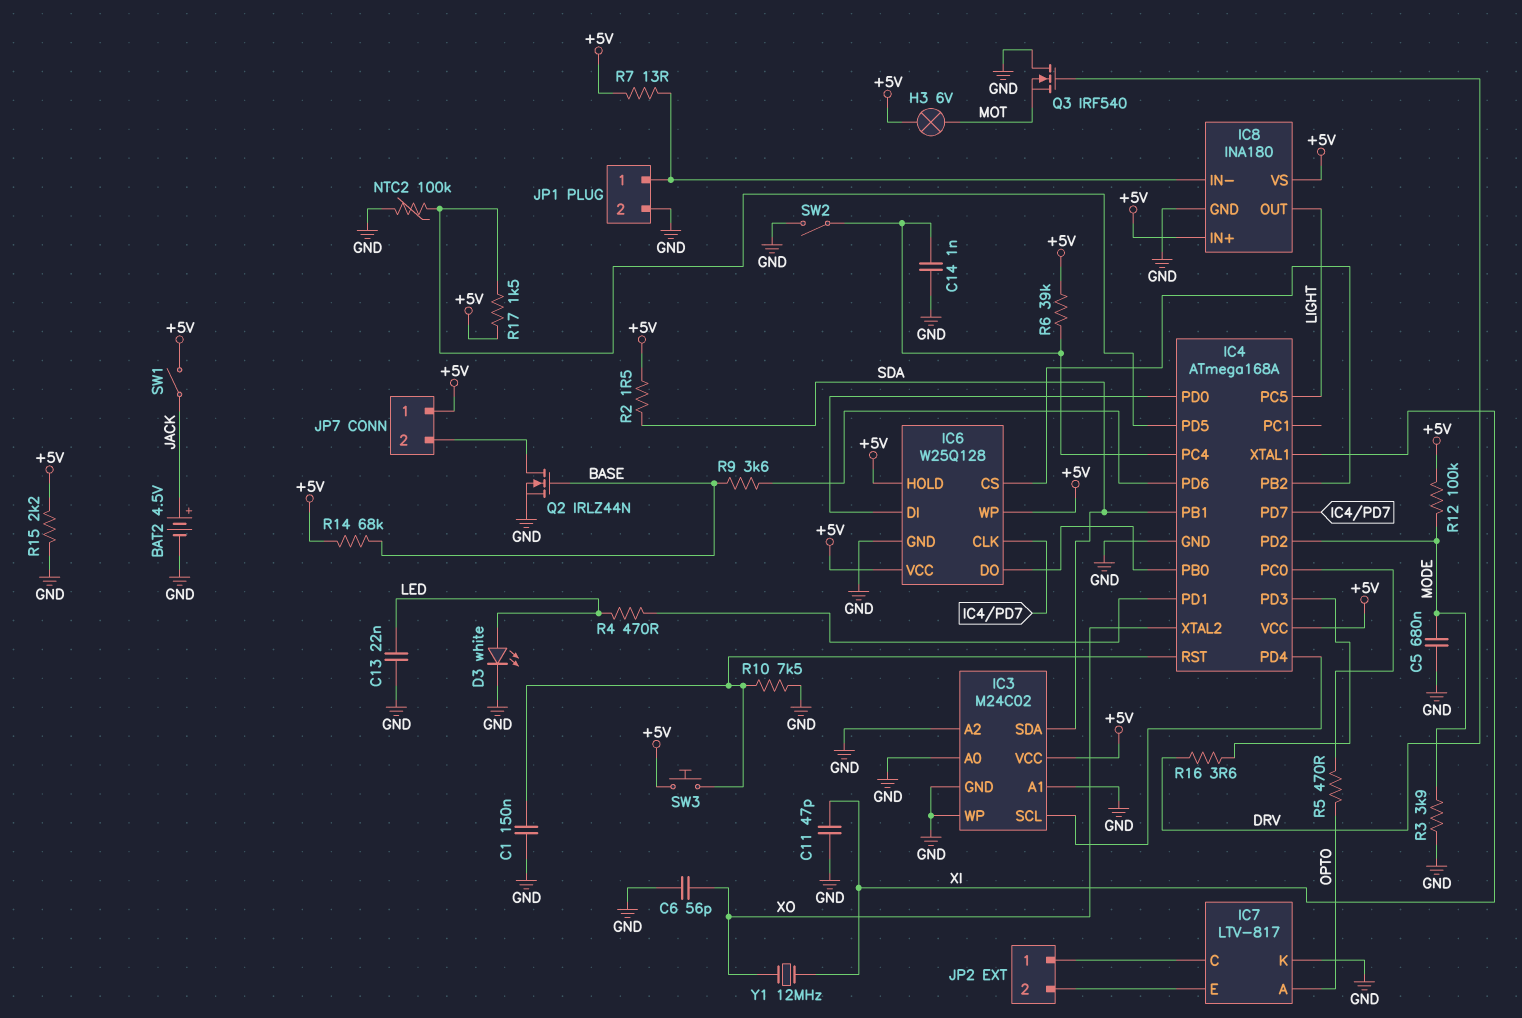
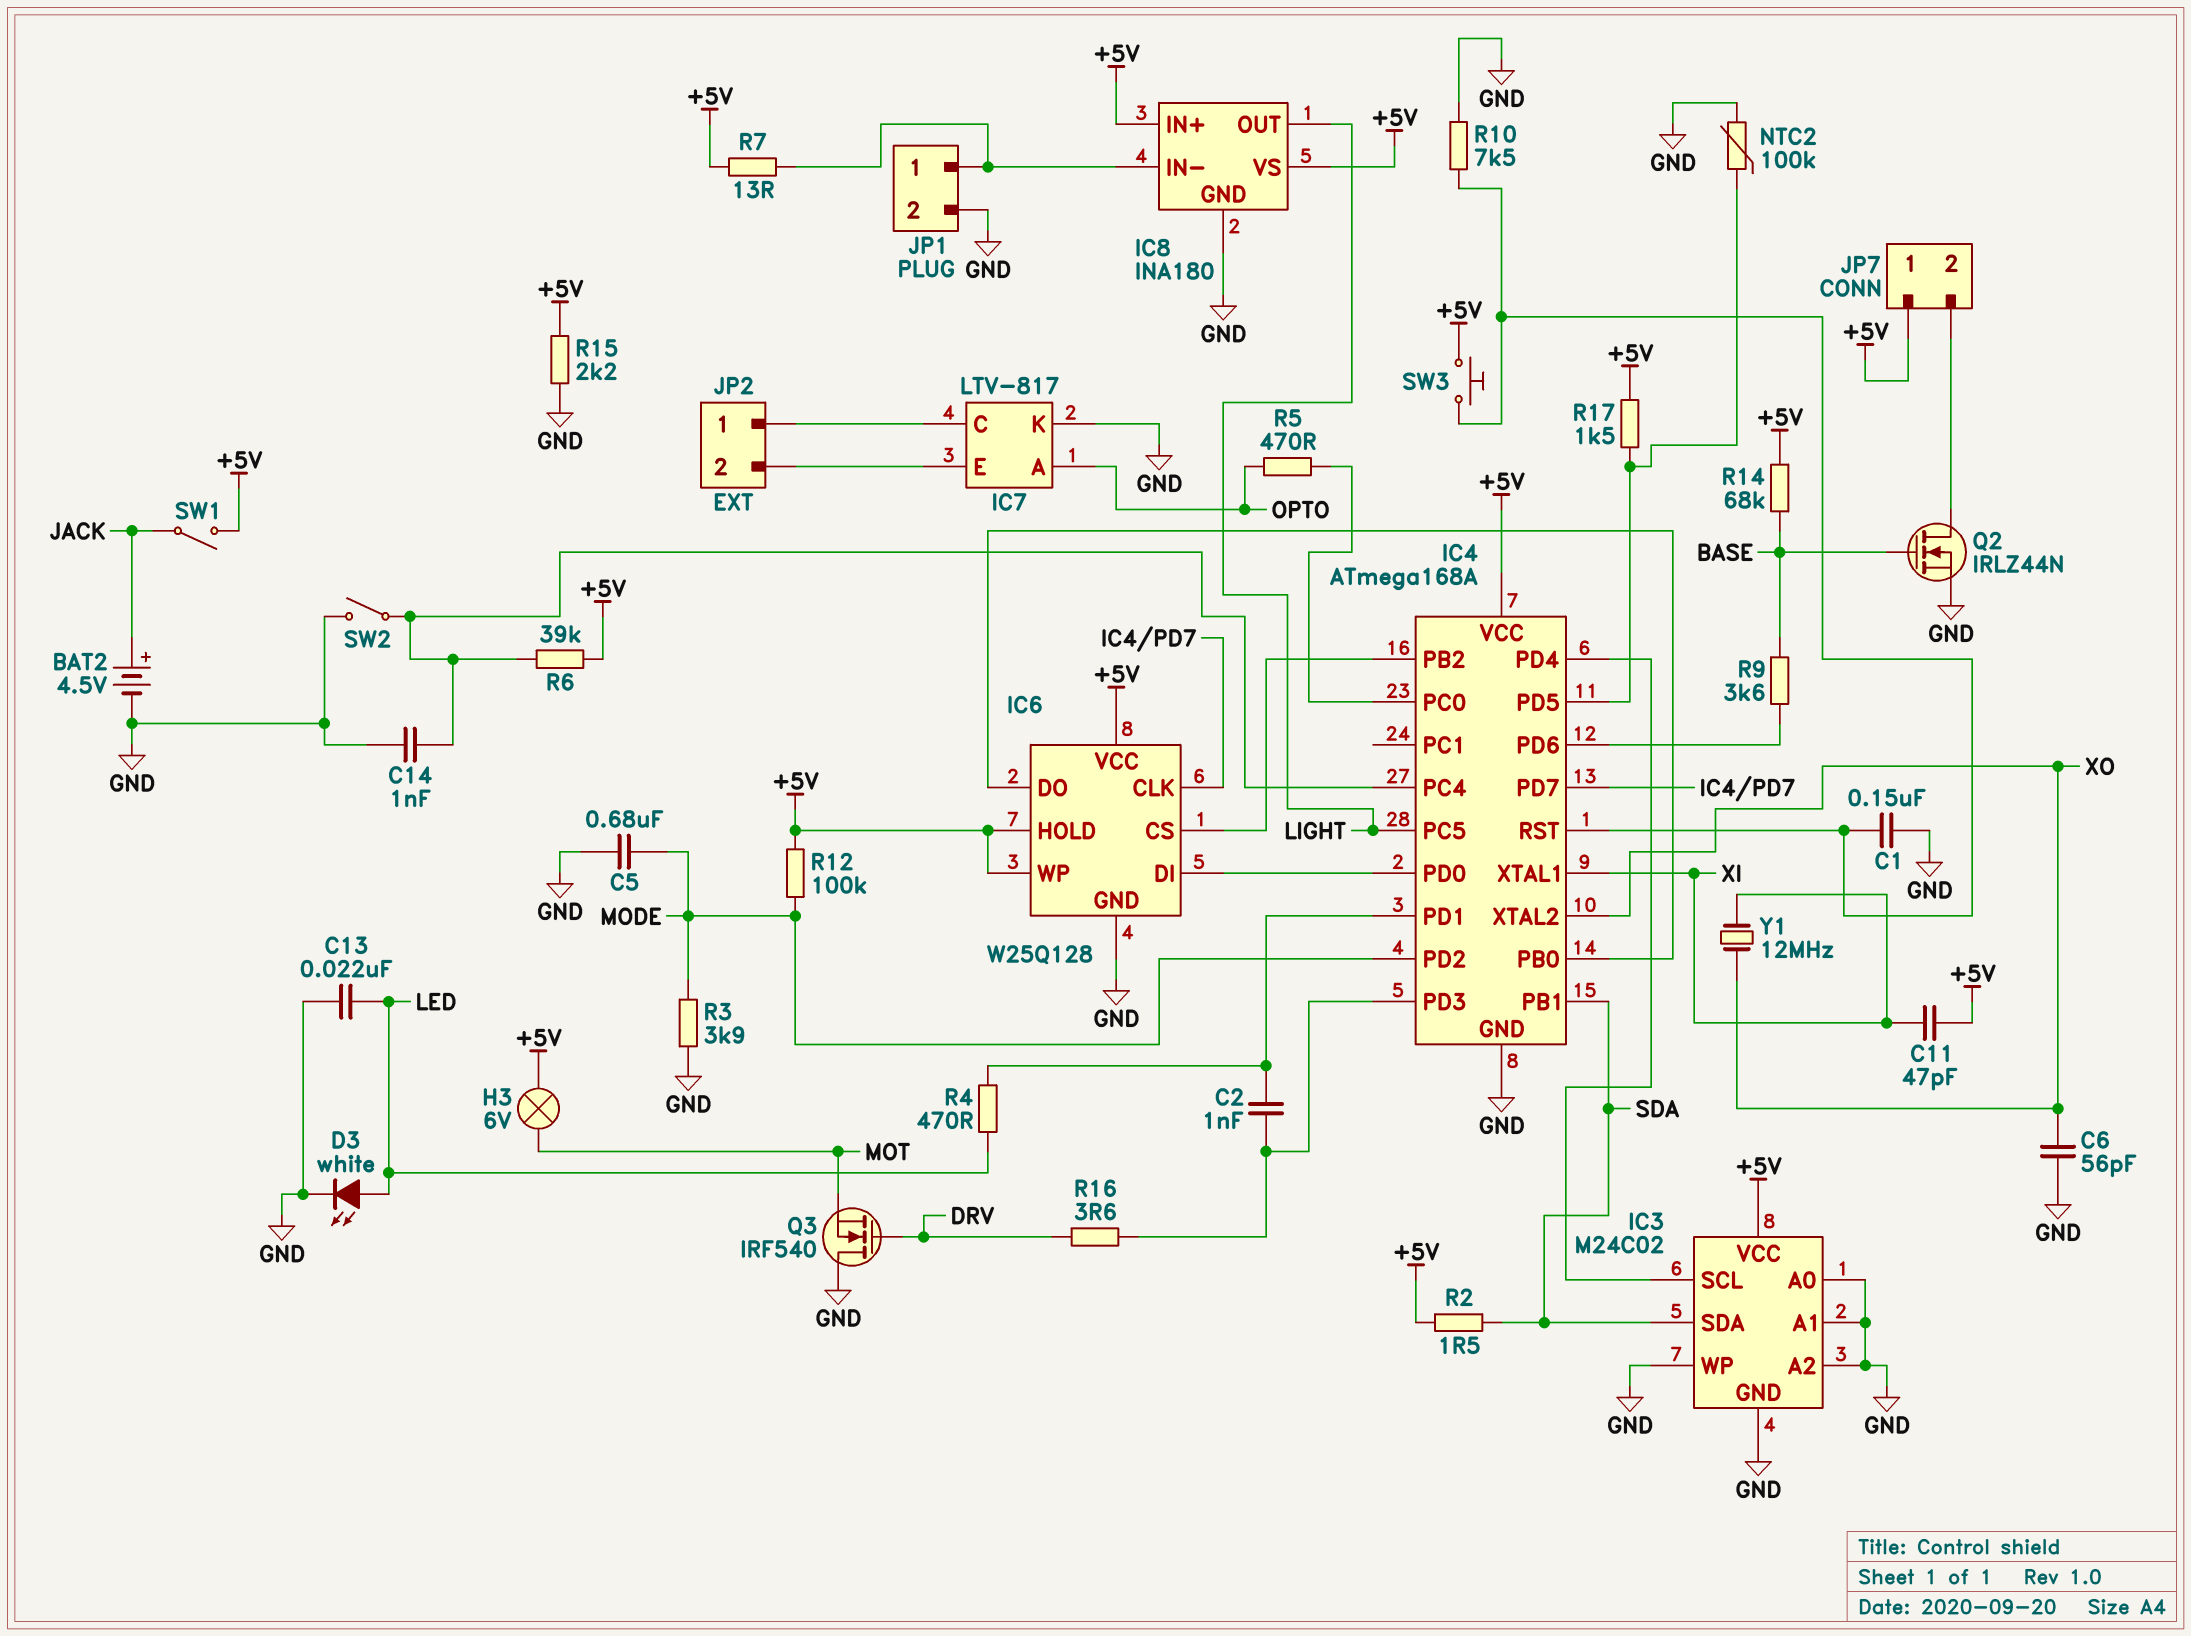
C2: none -> 1nF (IC4/PD1, IC4/PD3)
C11: 47pF (GND, XI) -> 47pF (+5V, XI)

